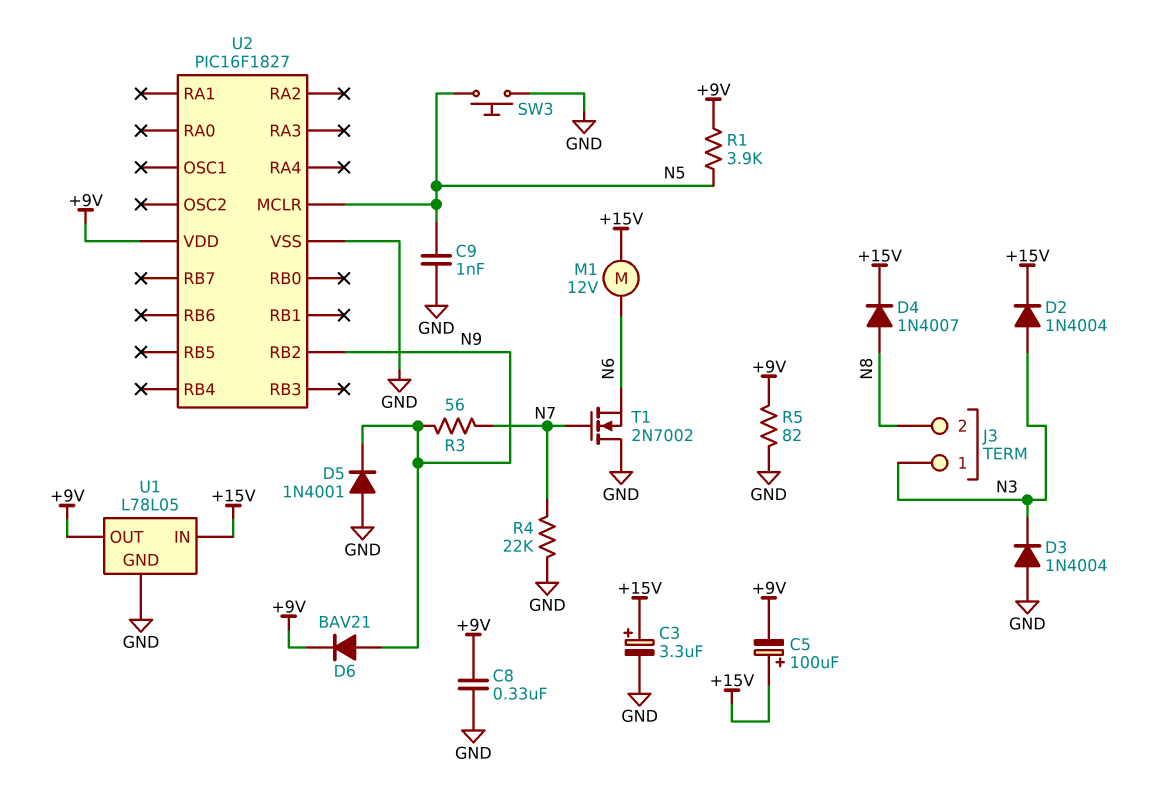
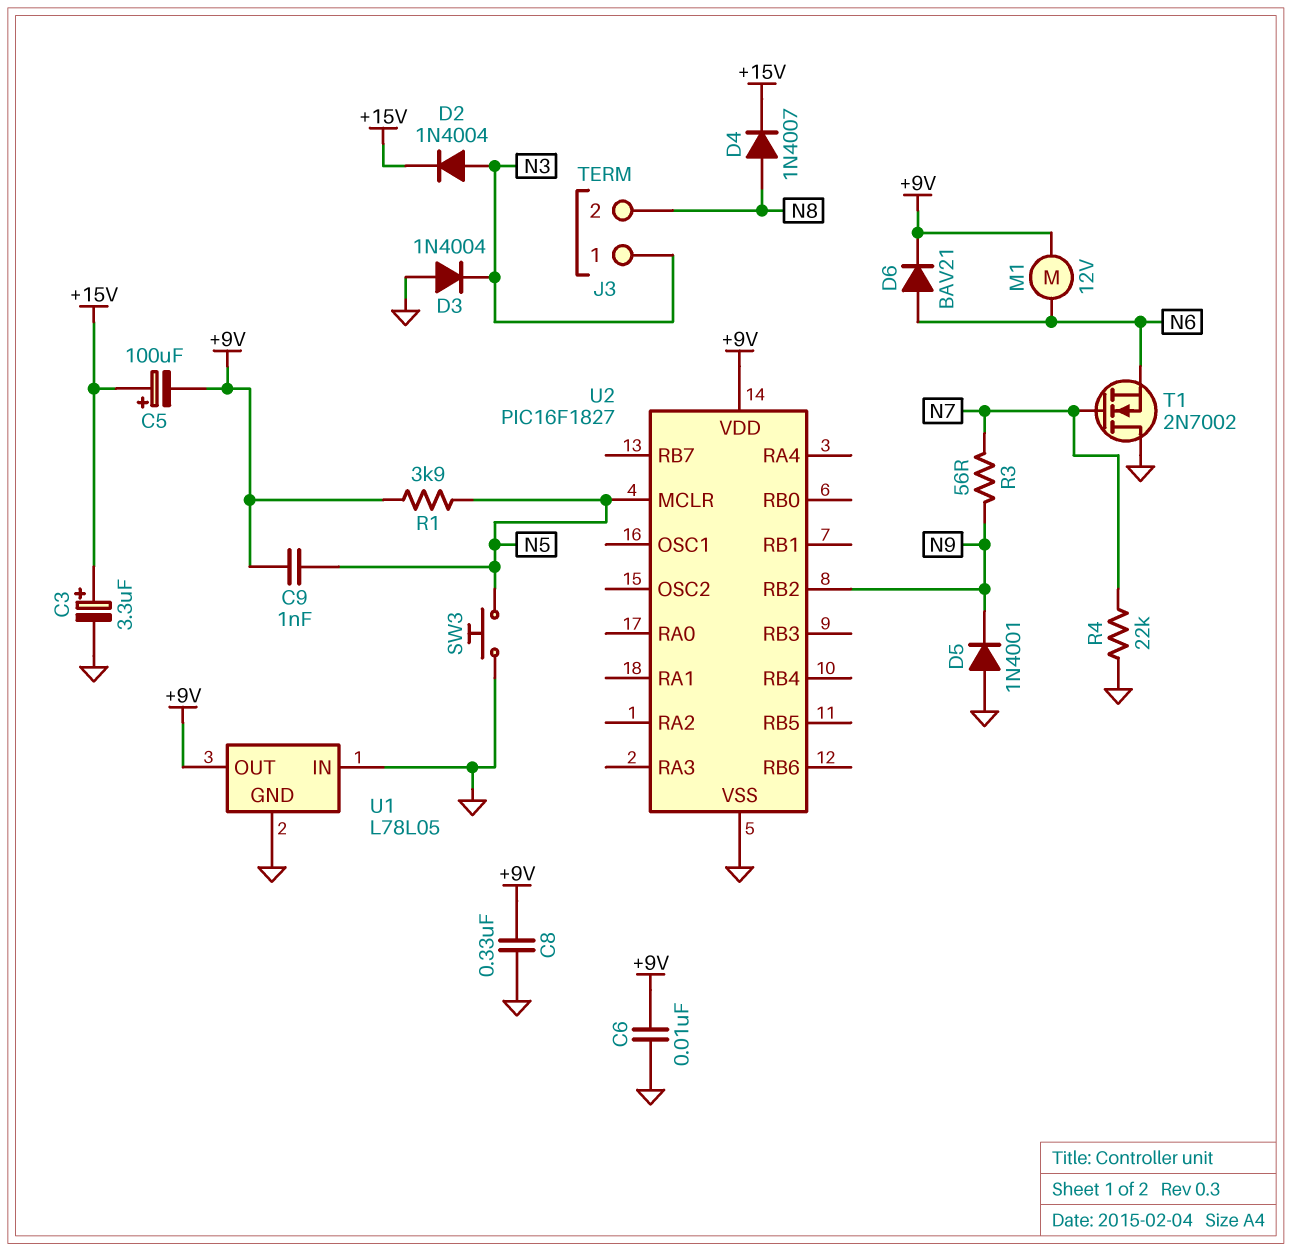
C6: none -> 10nF (+9V, GND)
C9: 1nF (GND, N5) -> 1nF (+9V, N5)
D6: diode BAV21 (A N9, K +9V) -> diode BAV21 (A N6, K +9V)
M1: motor 12V (+15V, N6) -> motor 12V (+9V, N6)
R5: 82 (+9V, GND) -> none
U1 pin IN: +15V -> GND

